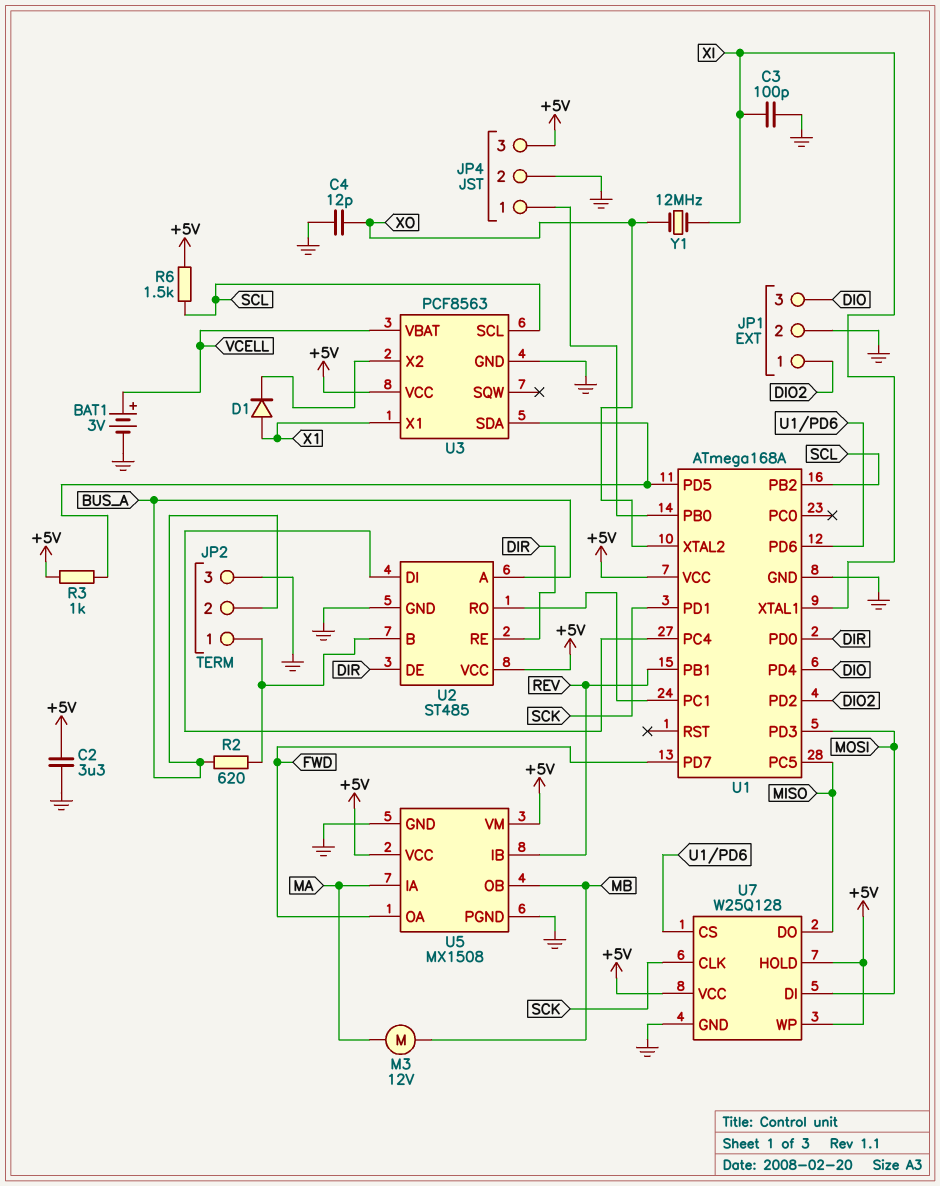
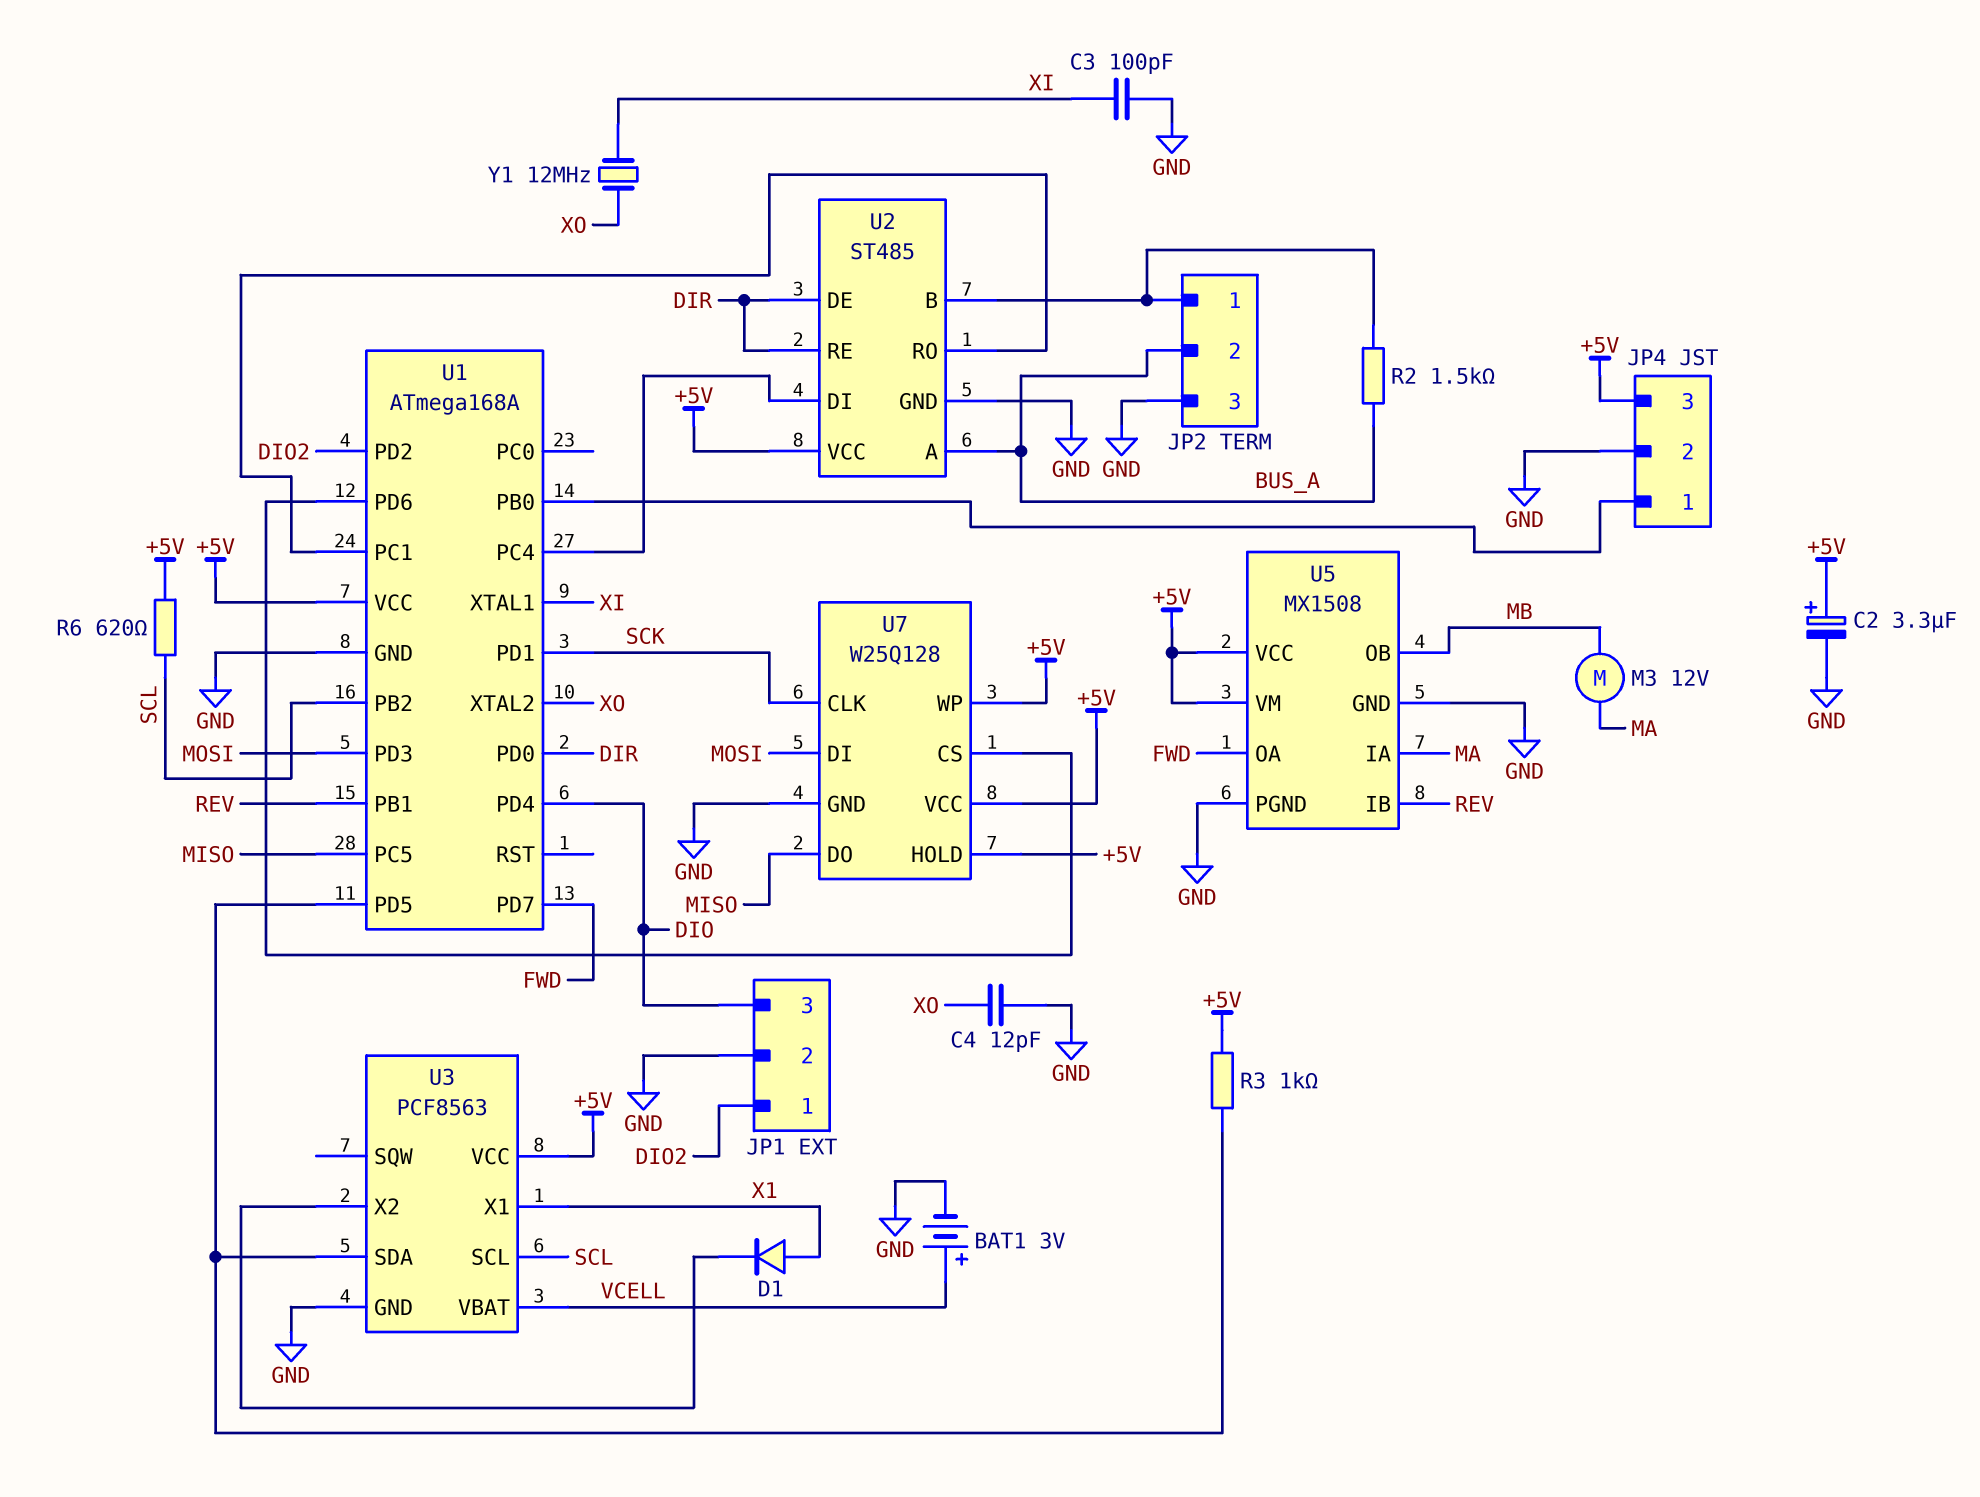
C2: 3.3uF (+5V, GND) -> 3.3uF (plus +5V, minus GND)
R2: 620 (BUS_A, JP2/1) -> 1.5k (BUS_A, JP2/1)
R6: 1.5k (+5V, SCL) -> 620 (+5V, SCL)

